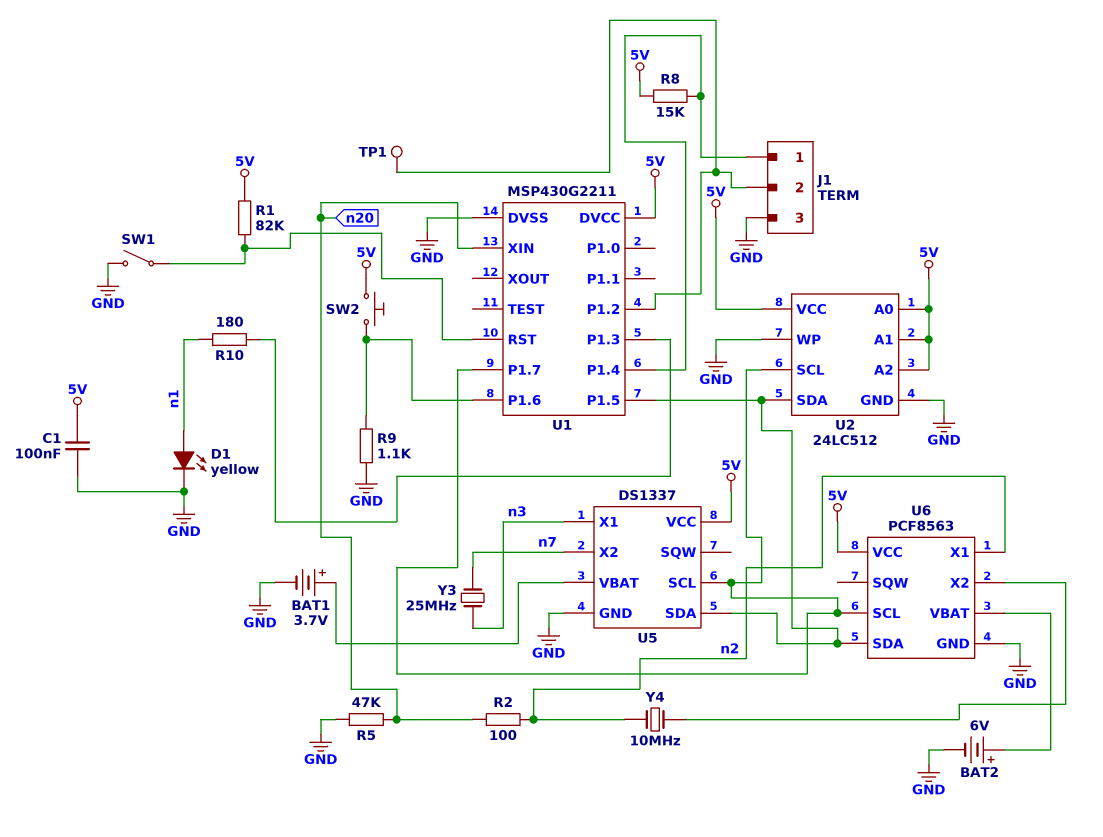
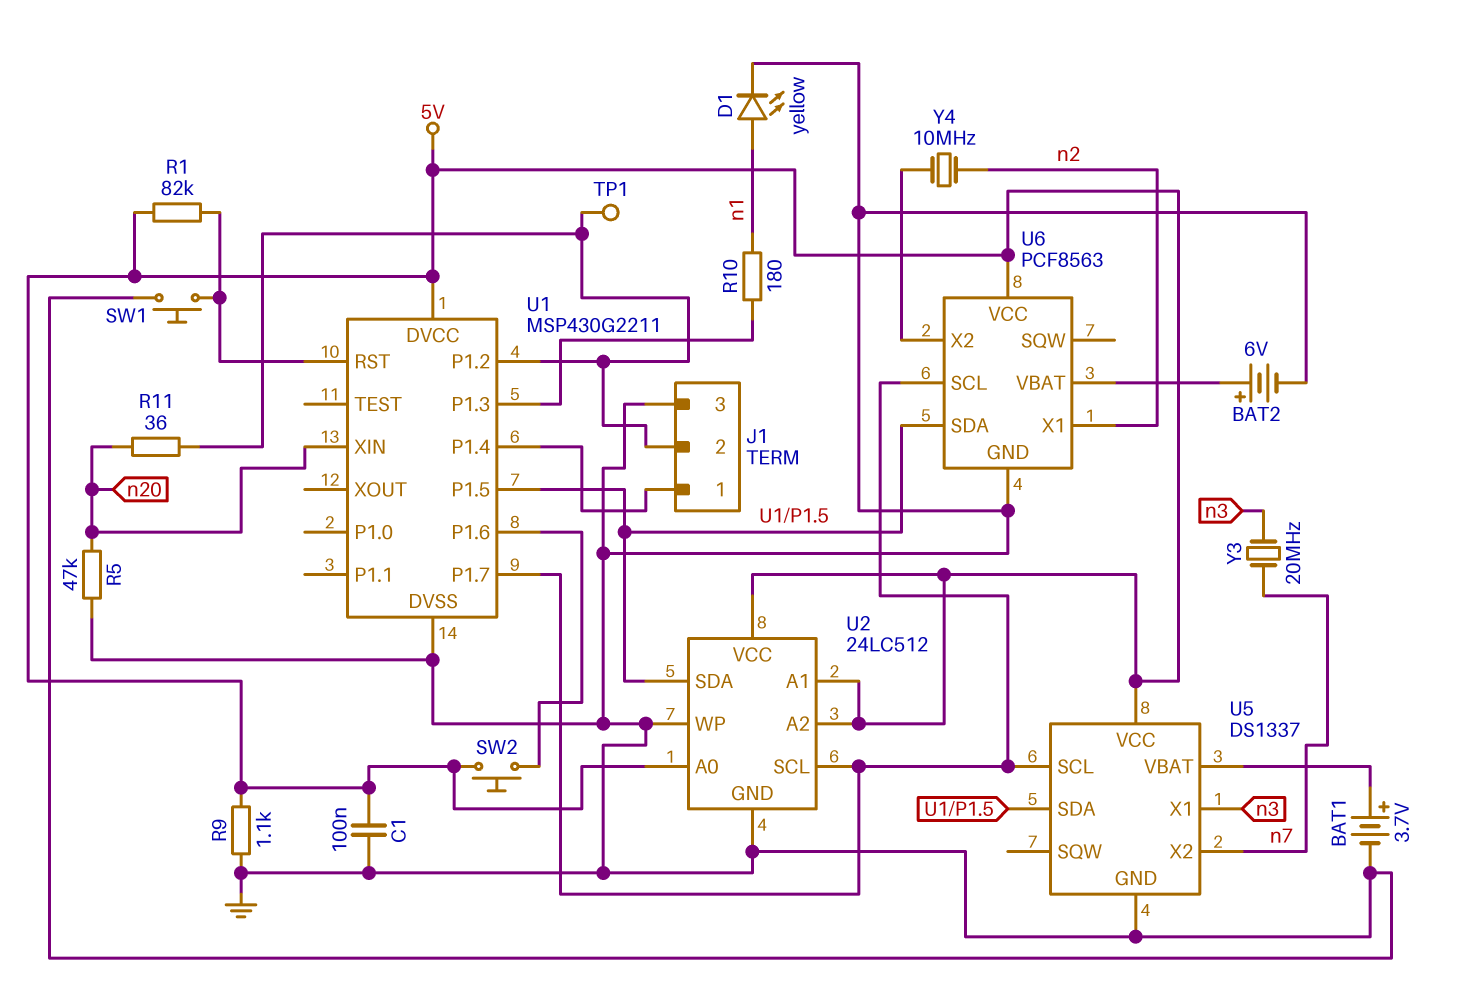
R2: 100 (n2, n20) -> none
R8: 15k (5V, J1/1) -> none
R9: 1.1k (GND, U1/P1.6) -> 1.1k (5V, GND)
R11: none -> 36 (J1/2, n20)
SW1: switch (GND, U1/RST) -> button (GND, U1/RST)
Y3: 25MHz (n3, n7) -> 20MHz (n3, n7)

